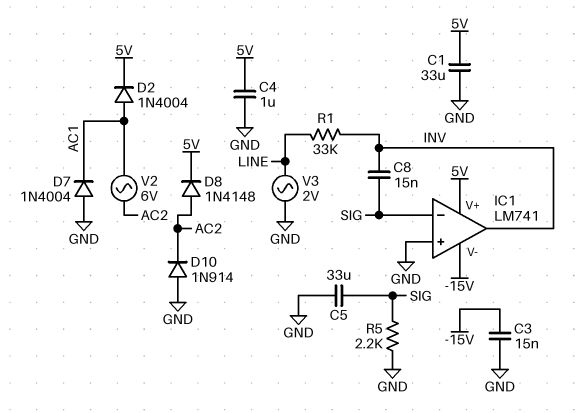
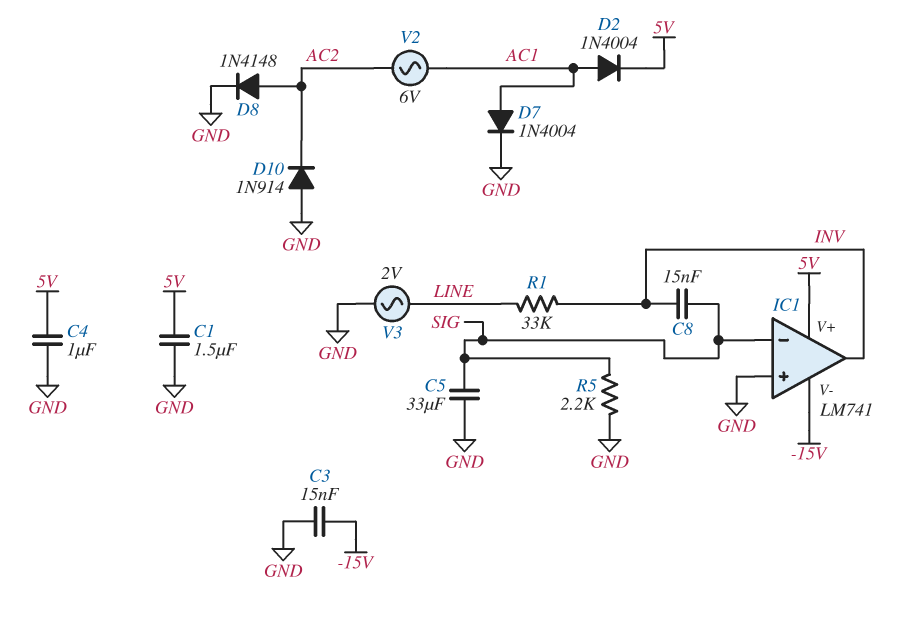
C1: 33uF (5V, GND) -> 1.5uF (5V, GND)
D7: diode 1N4004 (A GND, K AC1) -> diode 1N4004 (A AC1, K GND)
D8: diode 1N4148 (A AC2, K 5V) -> diode 1N4148 (A AC2, K GND)

